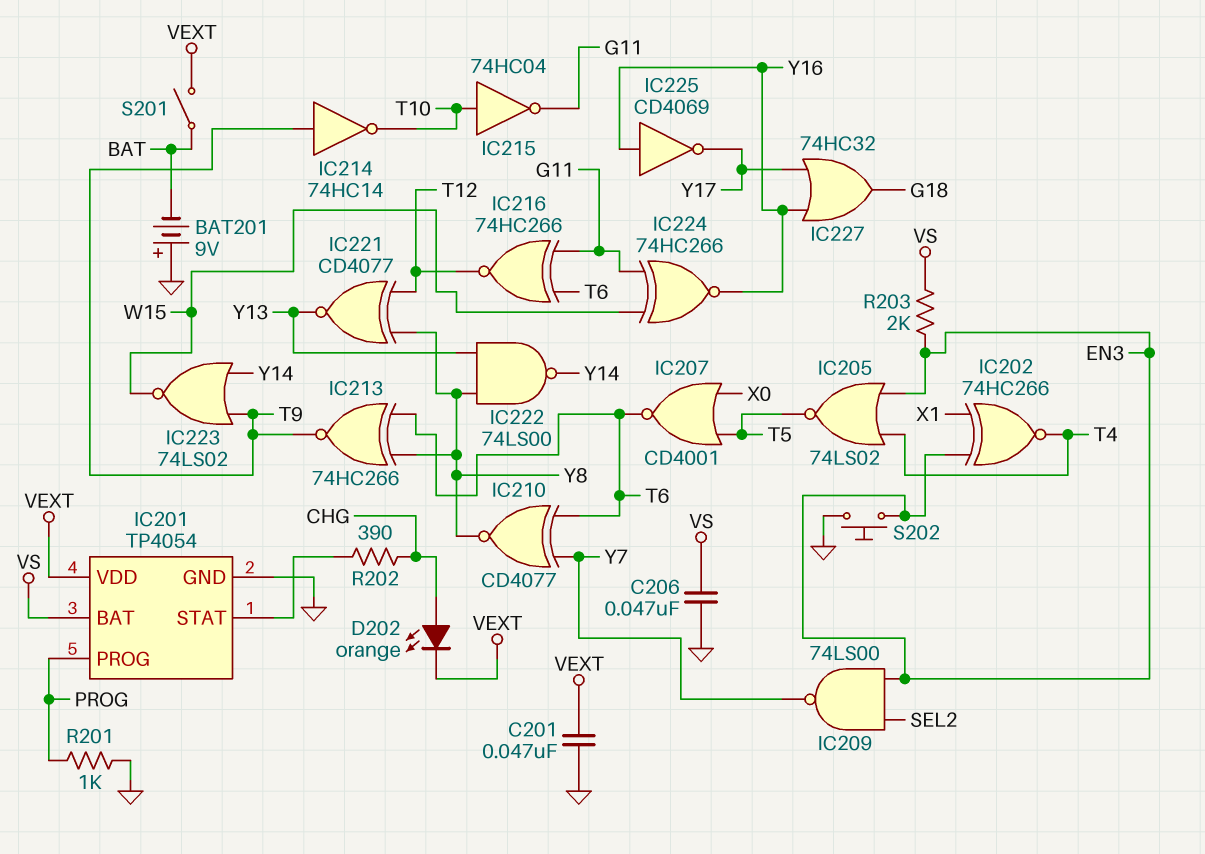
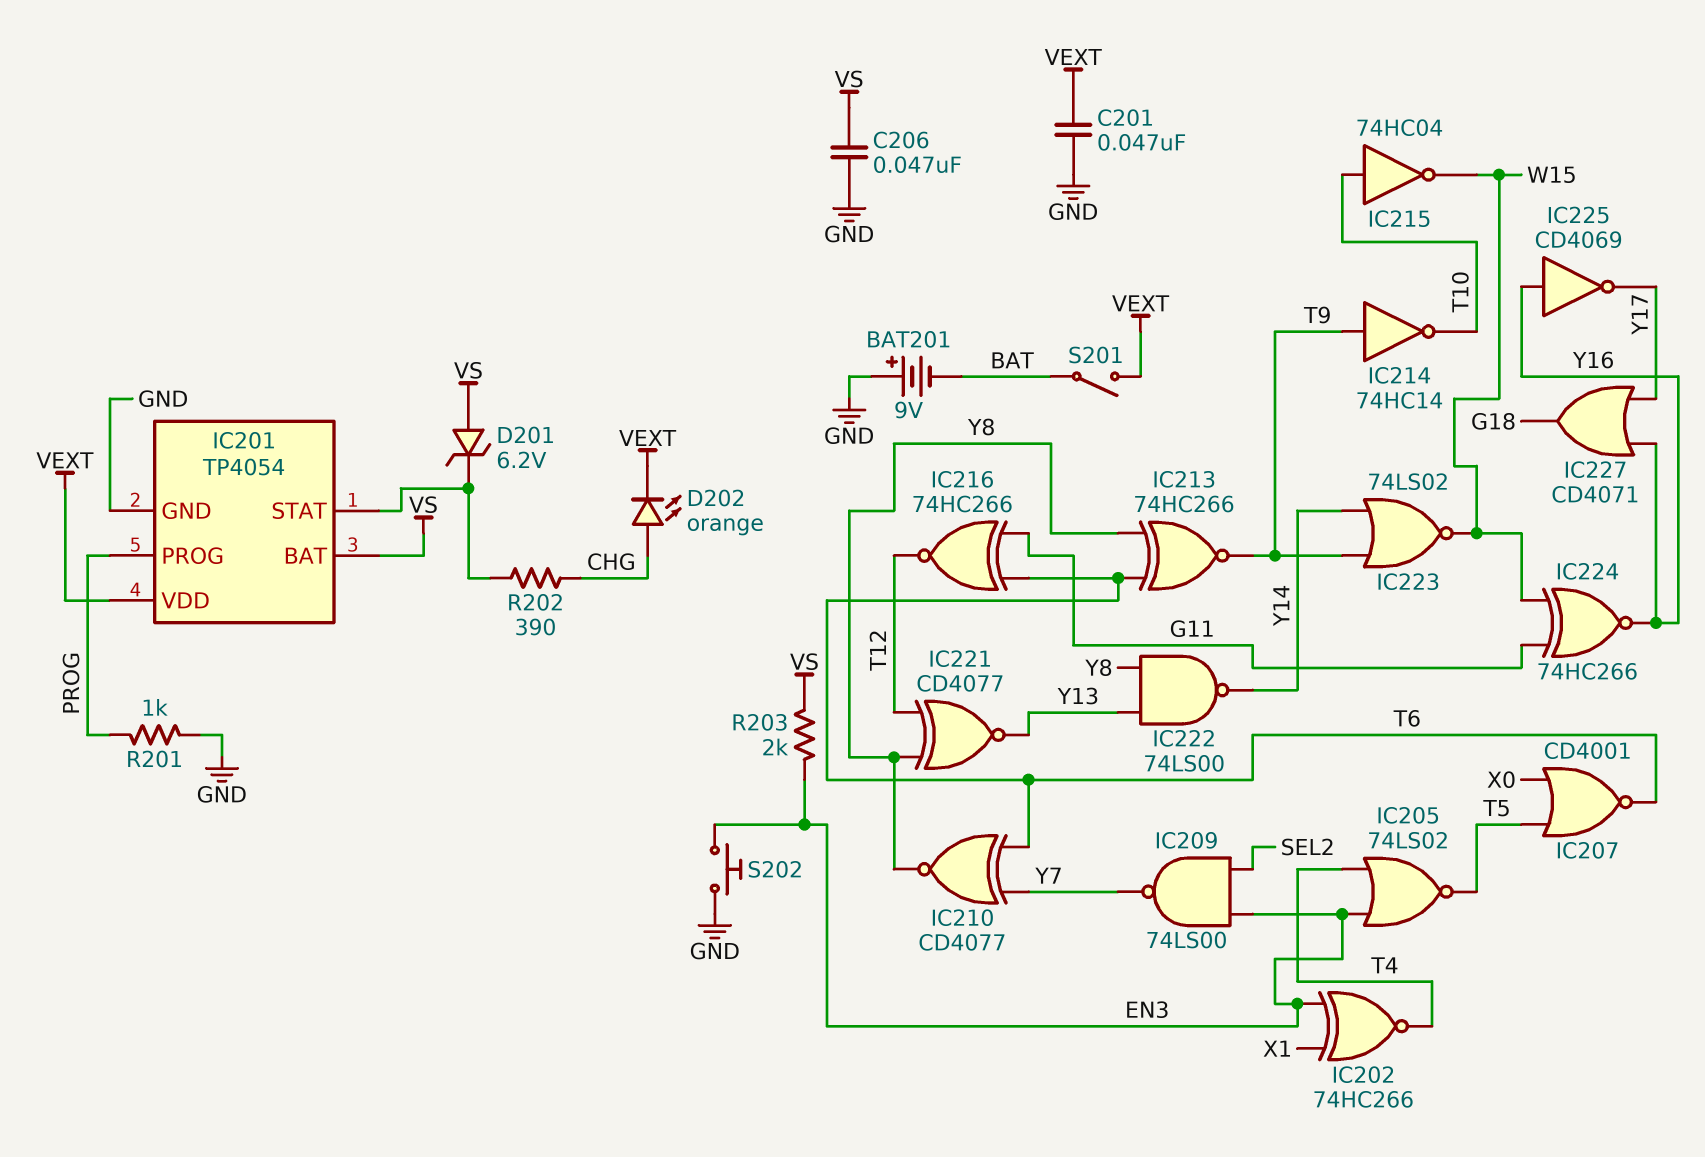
D201: none -> zener 6.2V (A VS, K IC201/STAT)
IC215: NOT 74HC04 (in T10, out G11) -> NOT 74HC04 (in T10, out W15)
IC227: OR 74HC32 (in Y16, in Y17, out G18) -> OR CD4071 (in Y16, in Y17, out G18)

